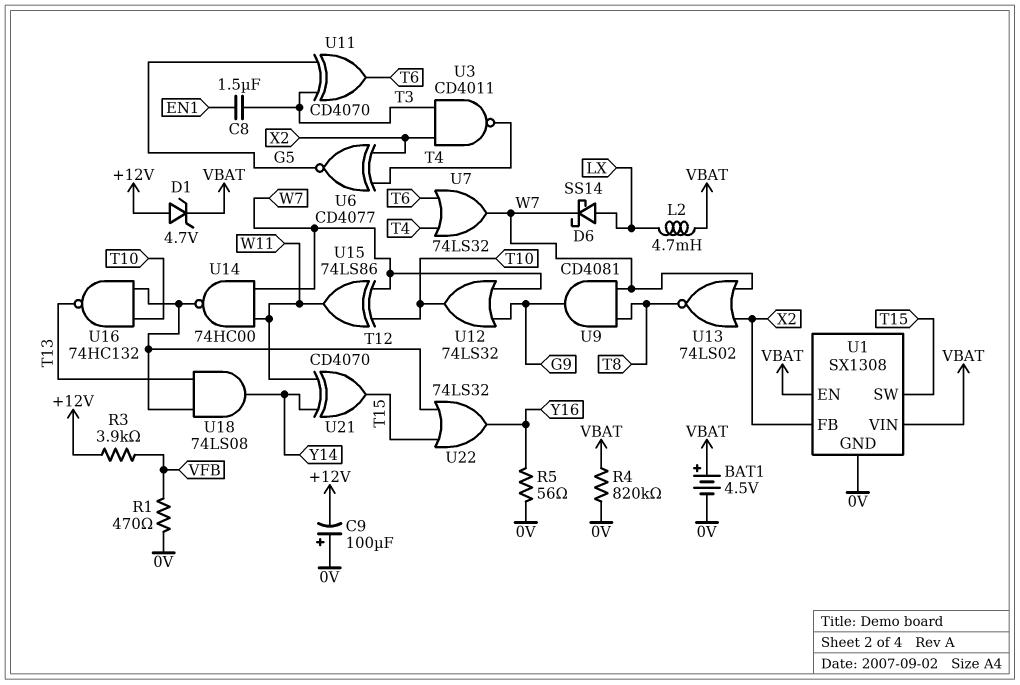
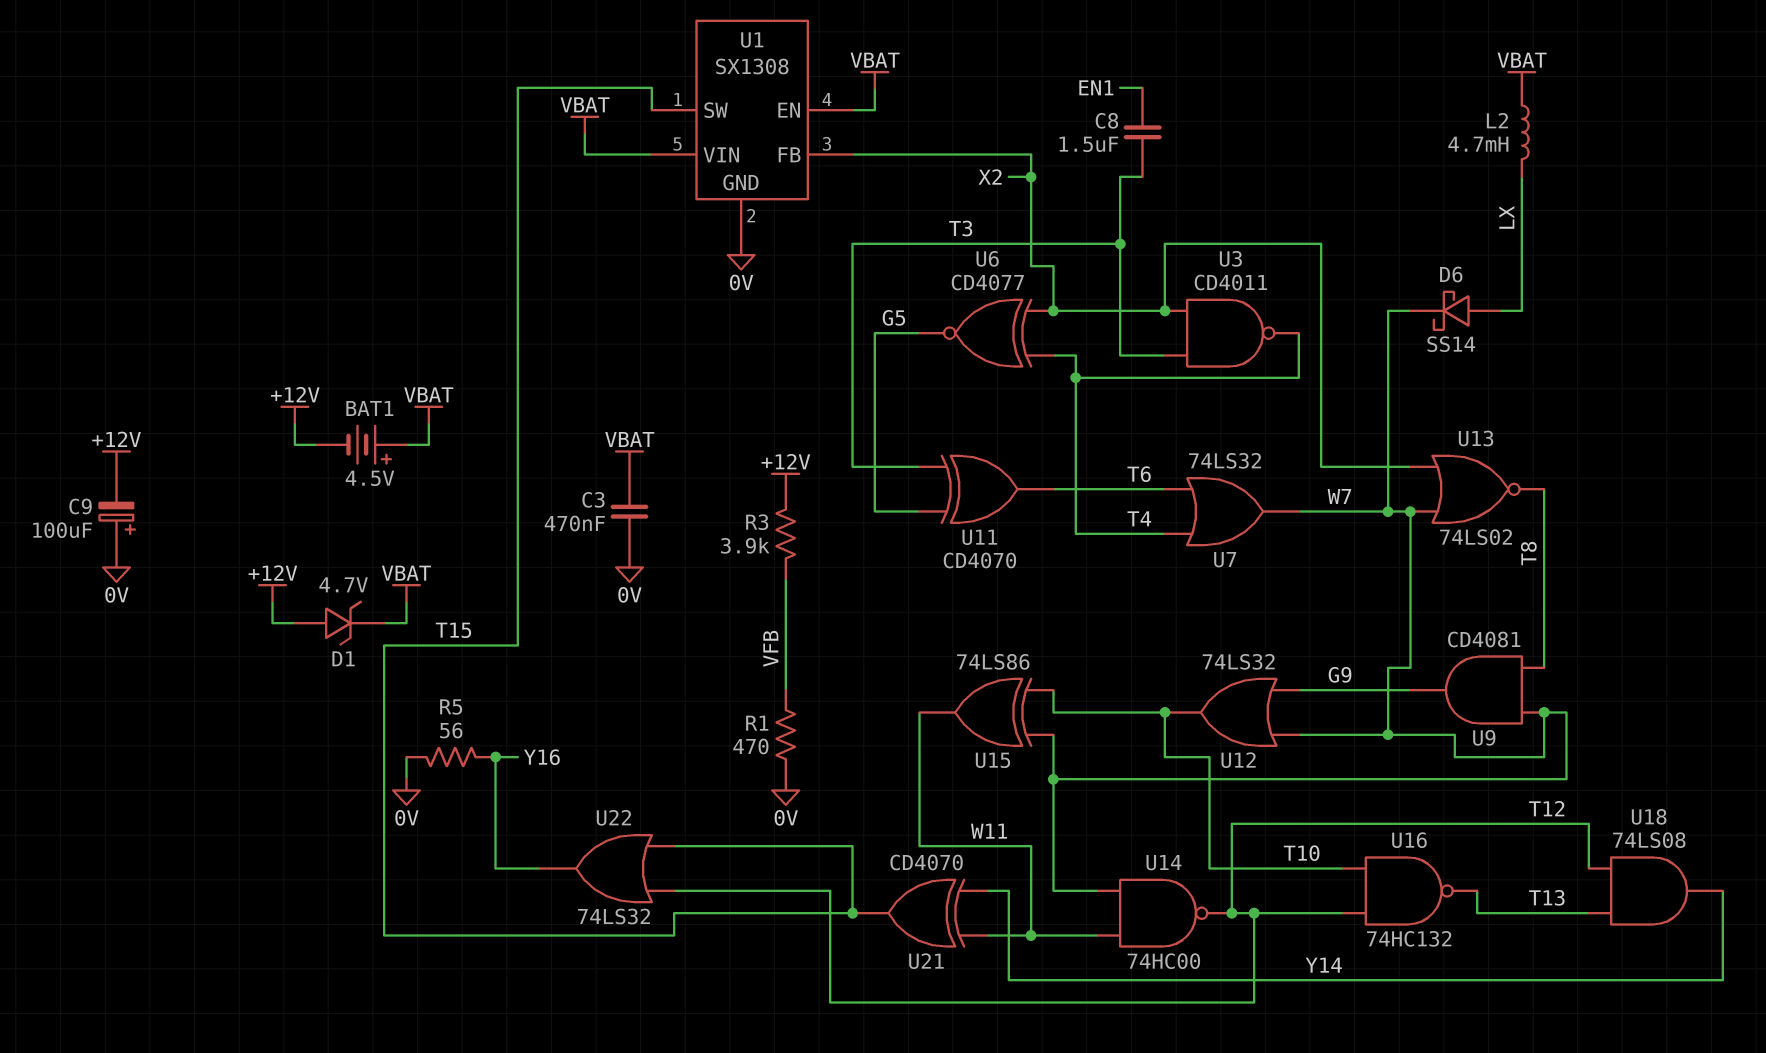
BAT1: 4.5V (plus VBAT, minus 0V) -> 4.5V (plus VBAT, minus +12V)
C3: none -> 470nF (0V, VBAT)
R4: 820k (0V, VBAT) -> none

